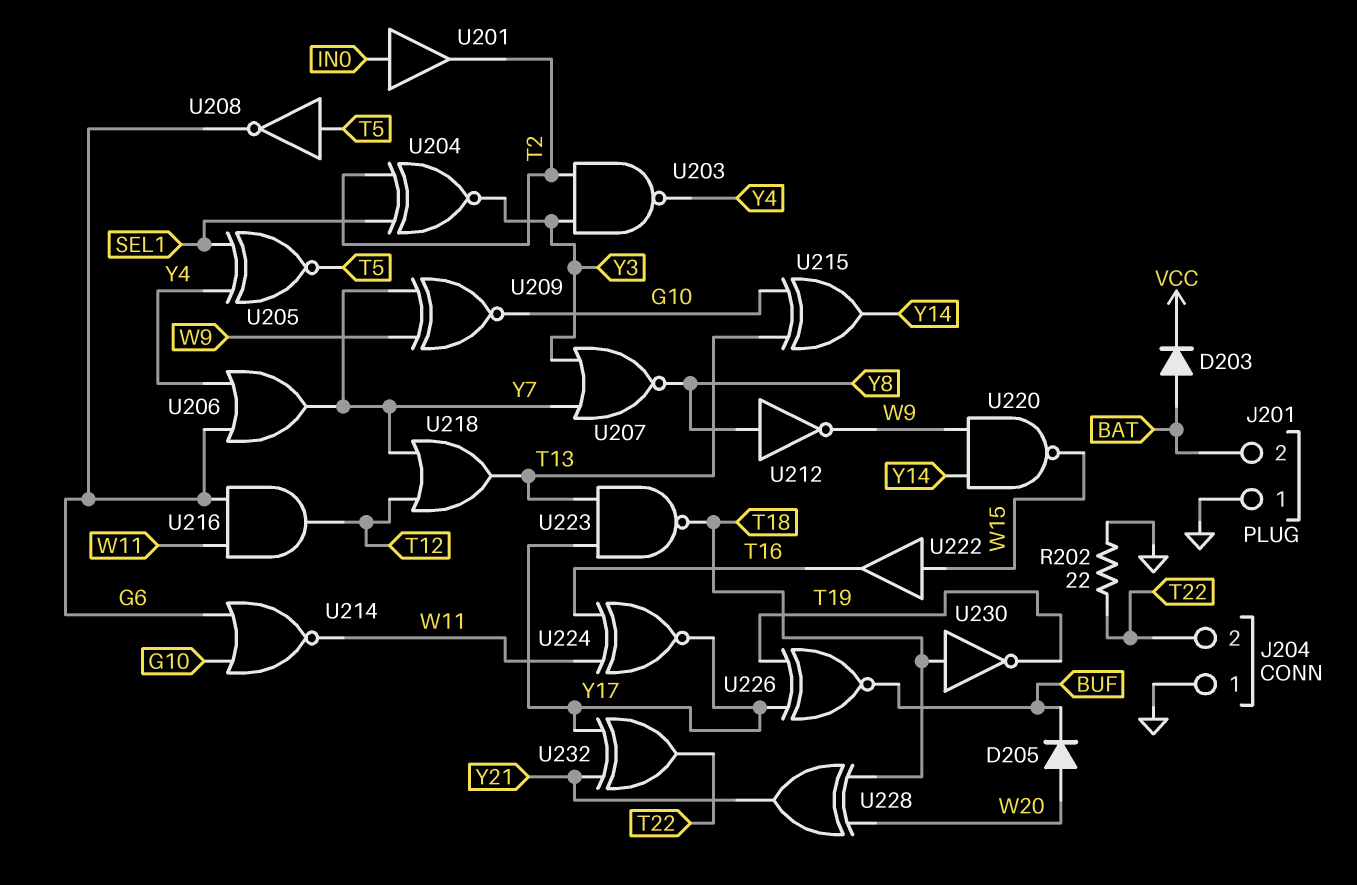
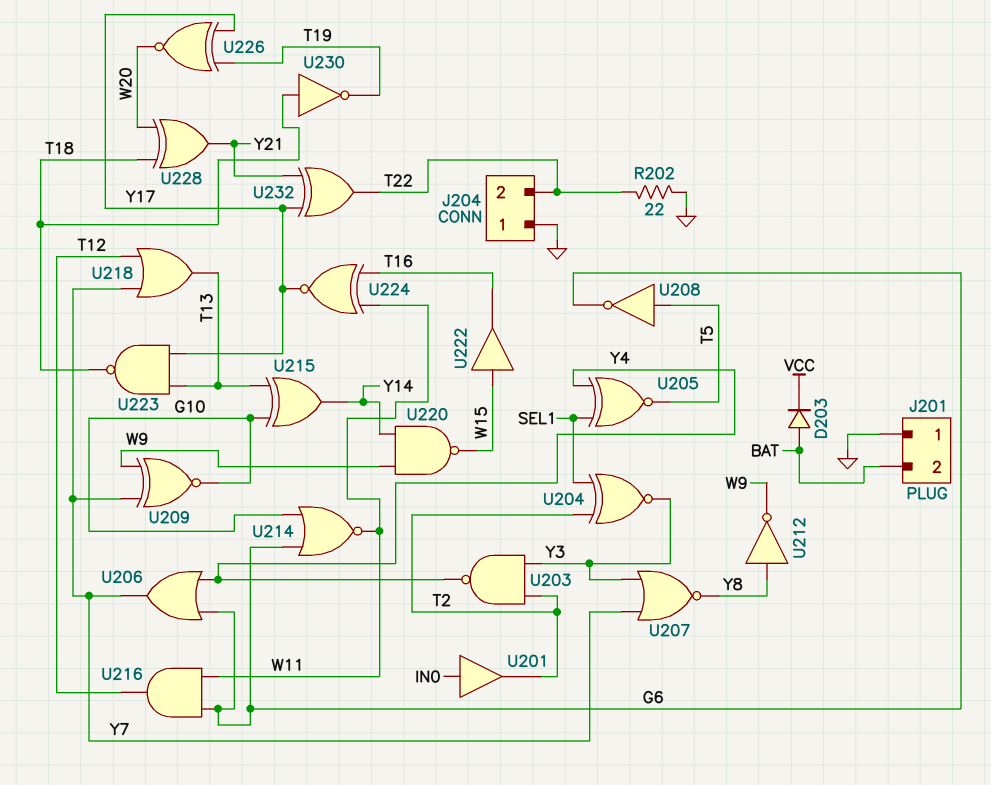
D205: diode (A W20, K BUF) -> none
U226: XNOR (in T19, in Y17, out BUF) -> XNOR (in T19, in Y17, out W20)

